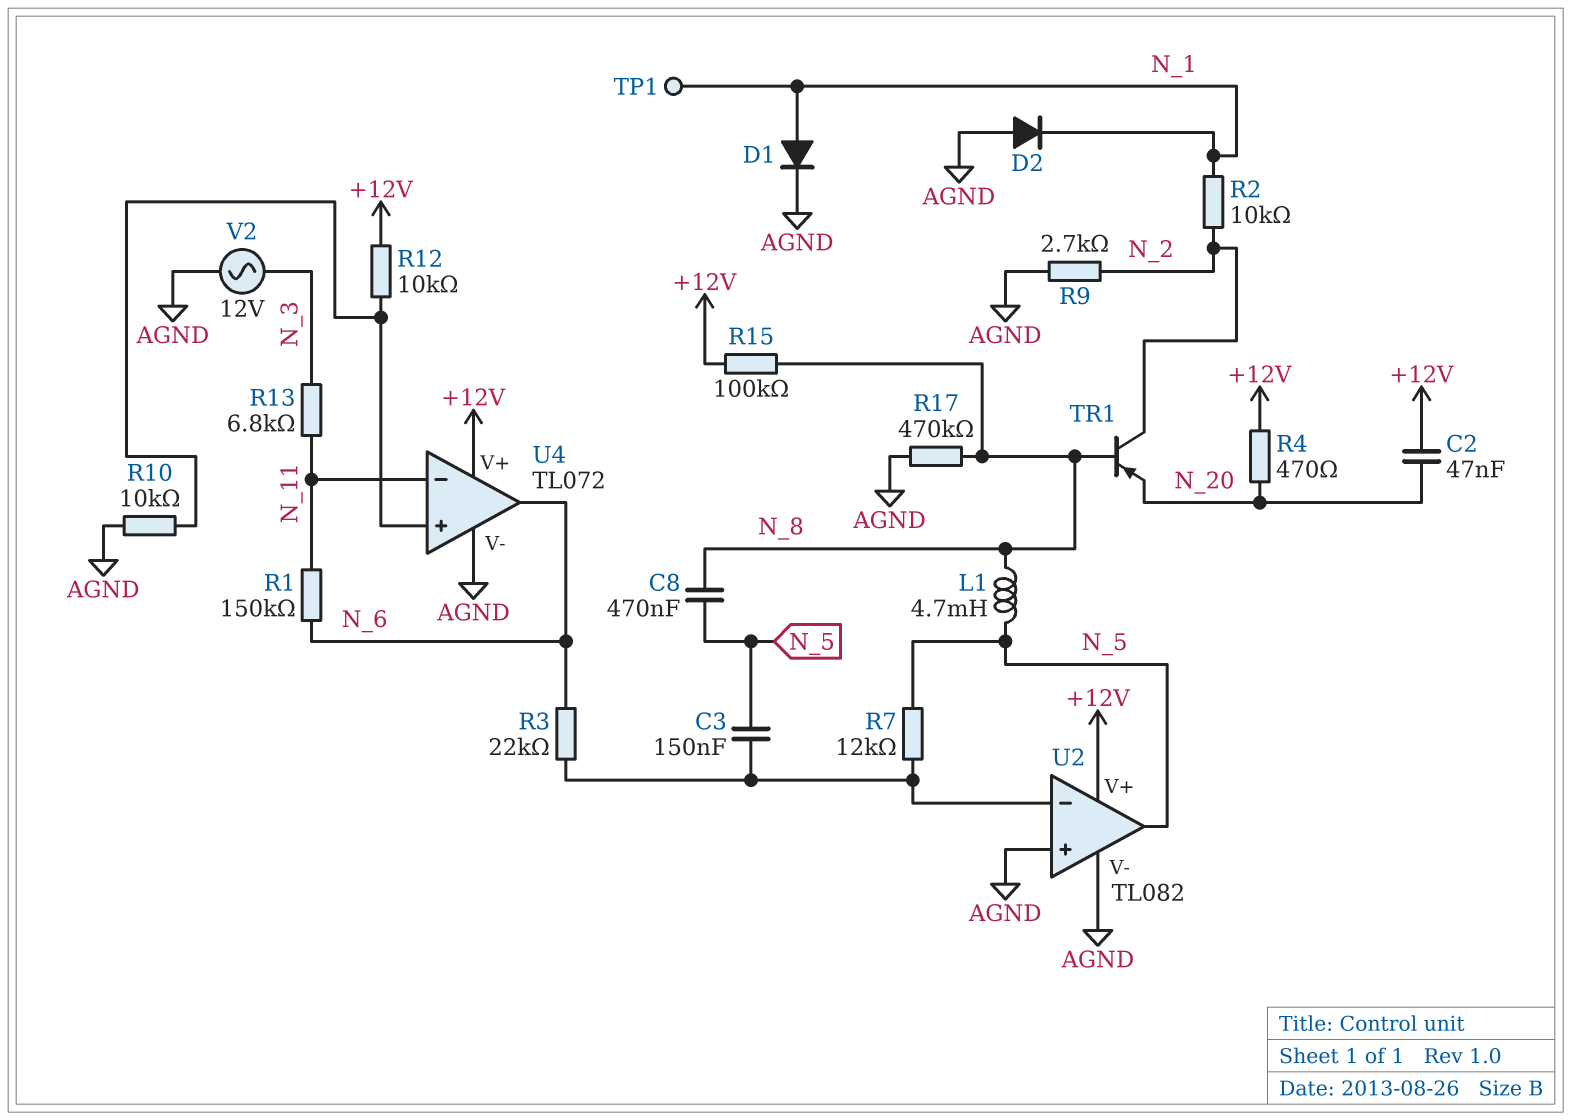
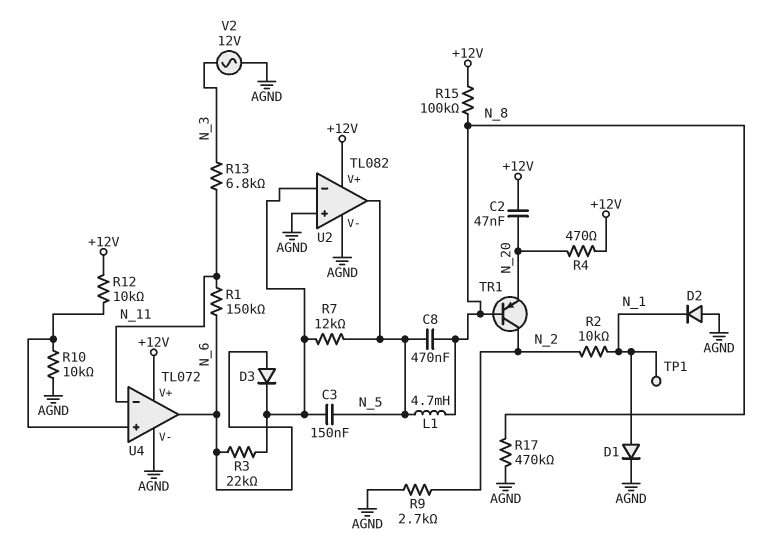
D3: none -> diode (A N_6, K U2/in-)

